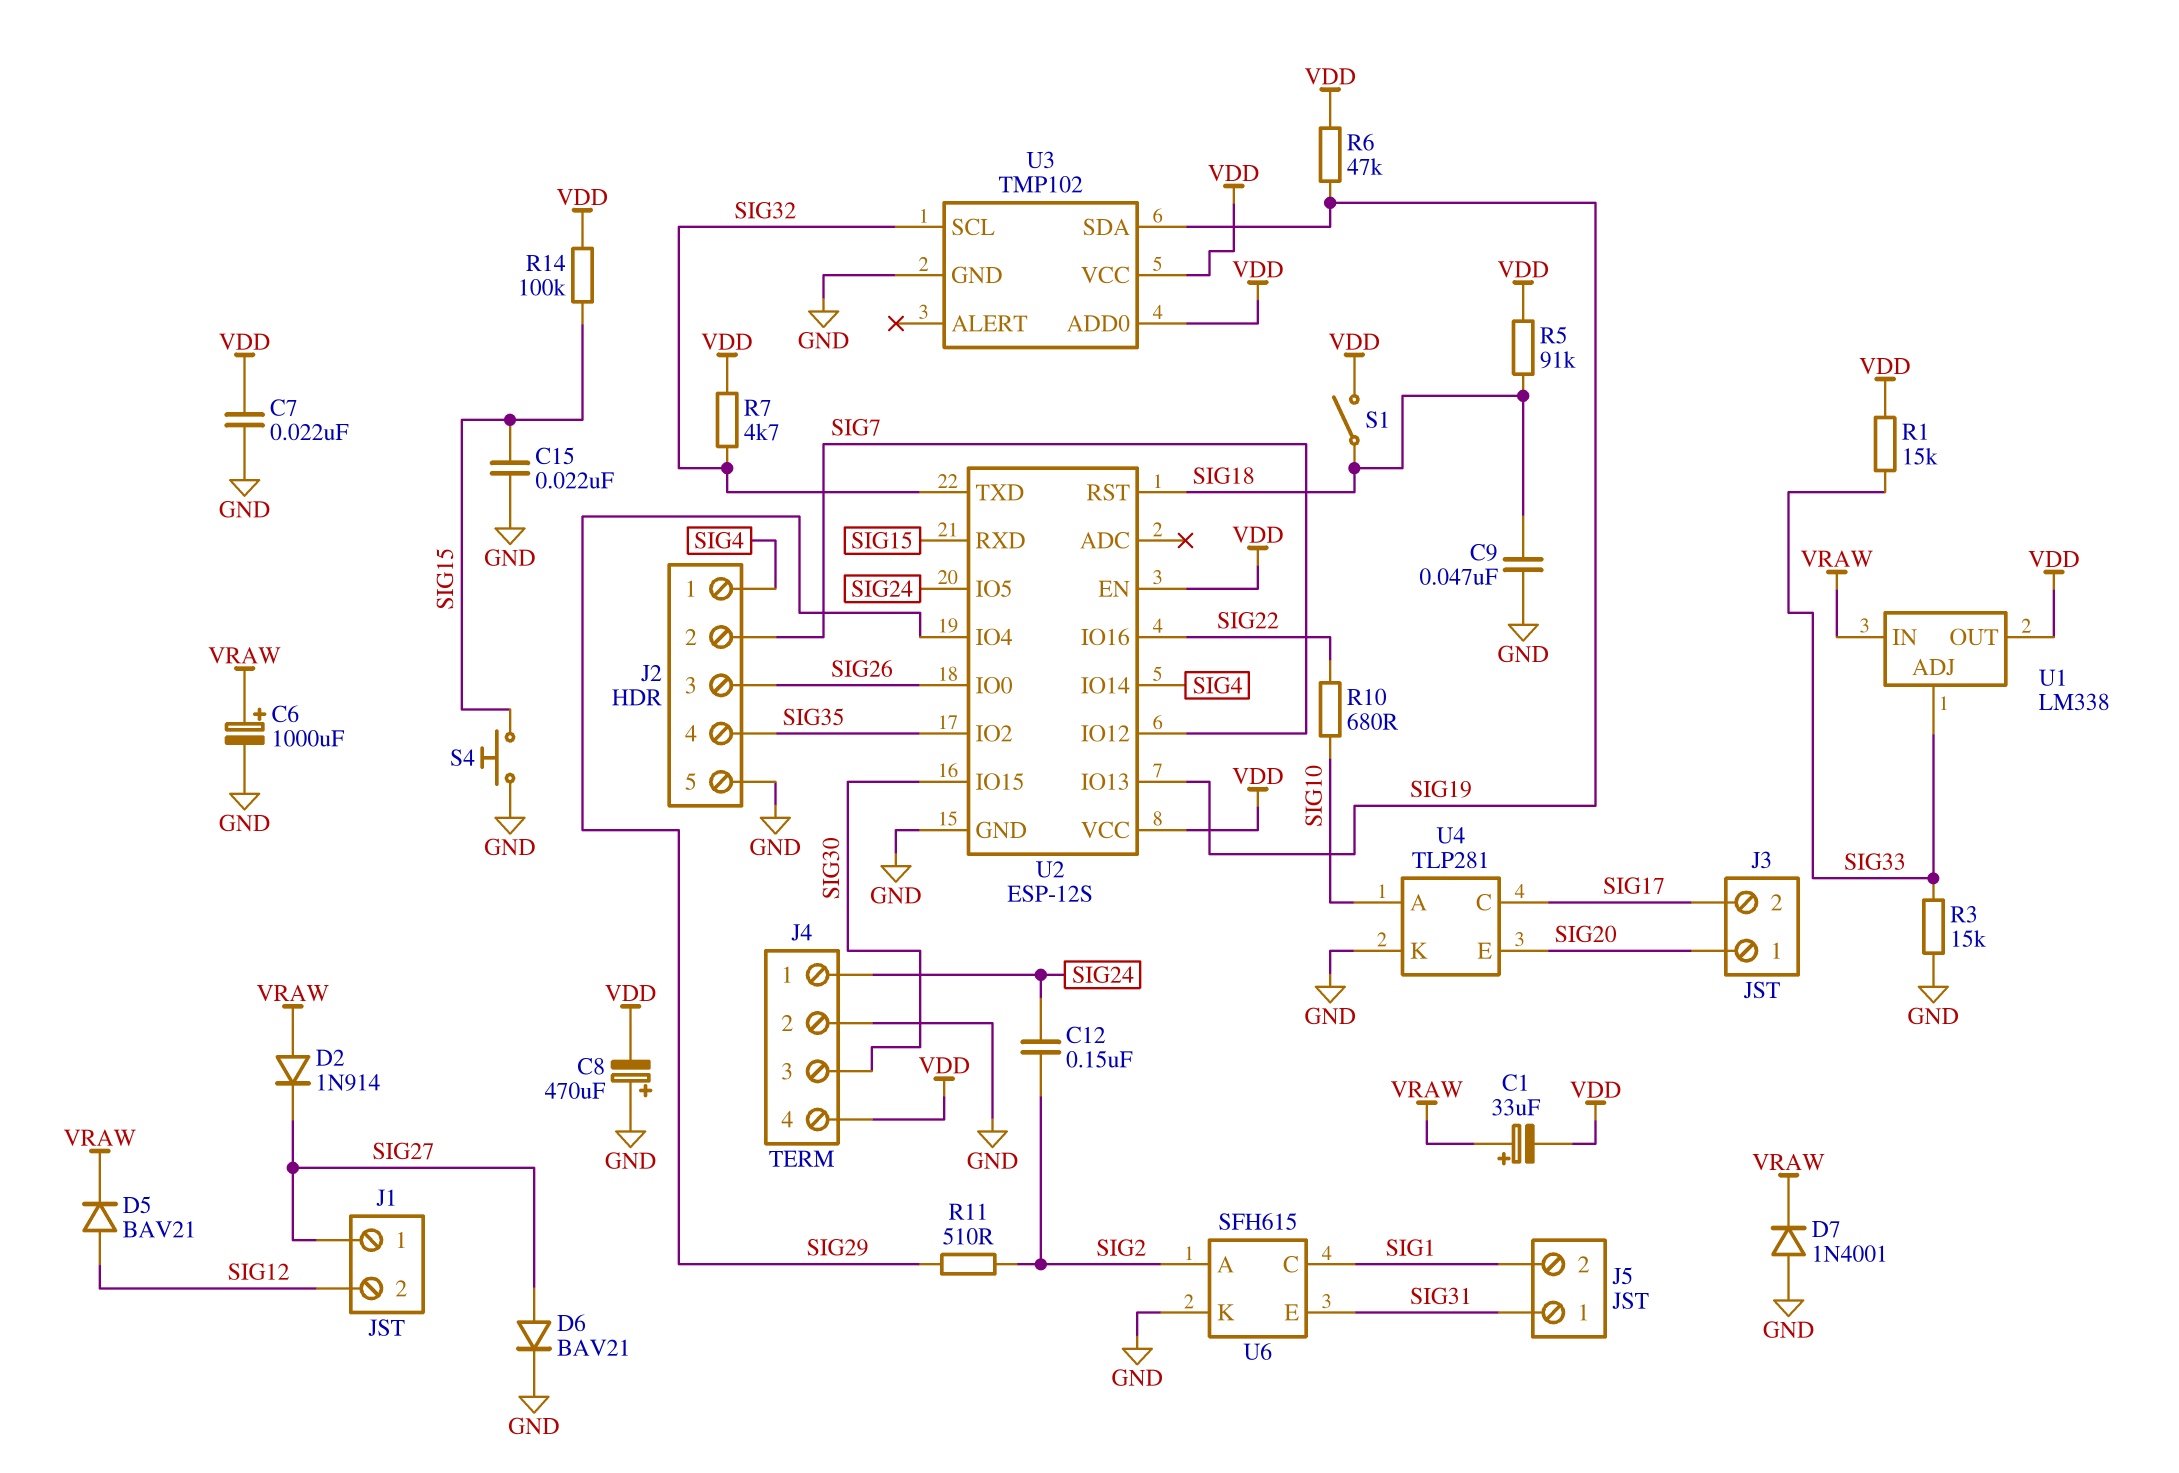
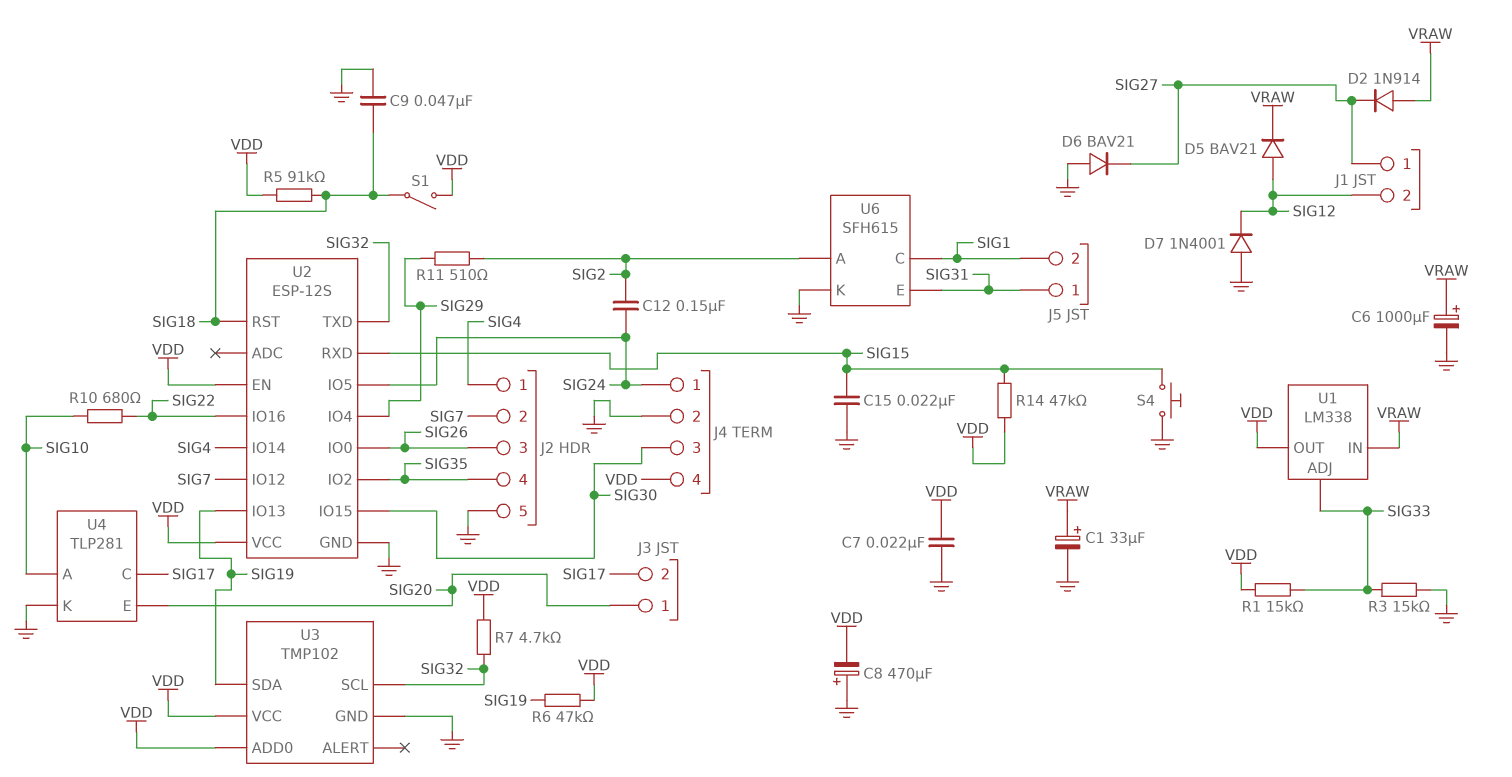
C1: 33uF (plus VRAW, minus VDD) -> 33uF (plus VRAW, minus GND)
D6: diode BAV21 (A SIG27, K GND) -> diode BAV21 (A GND, K SIG27)
D7: diode 1N4001 (A GND, K VRAW) -> diode 1N4001 (A GND, K SIG12)
R14: 100k (SIG15, VDD) -> 47k (SIG15, VDD)

